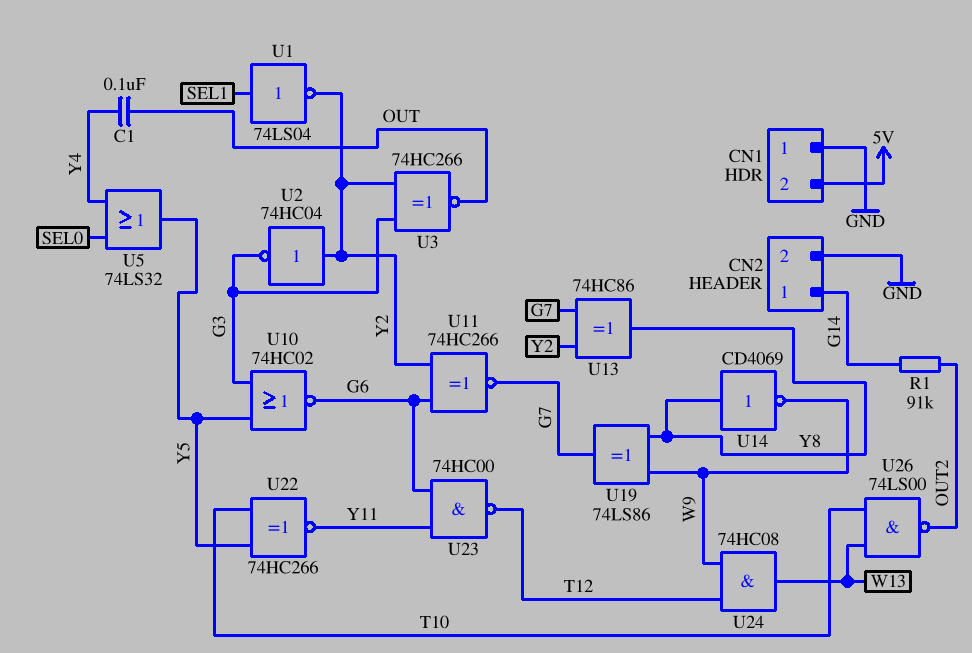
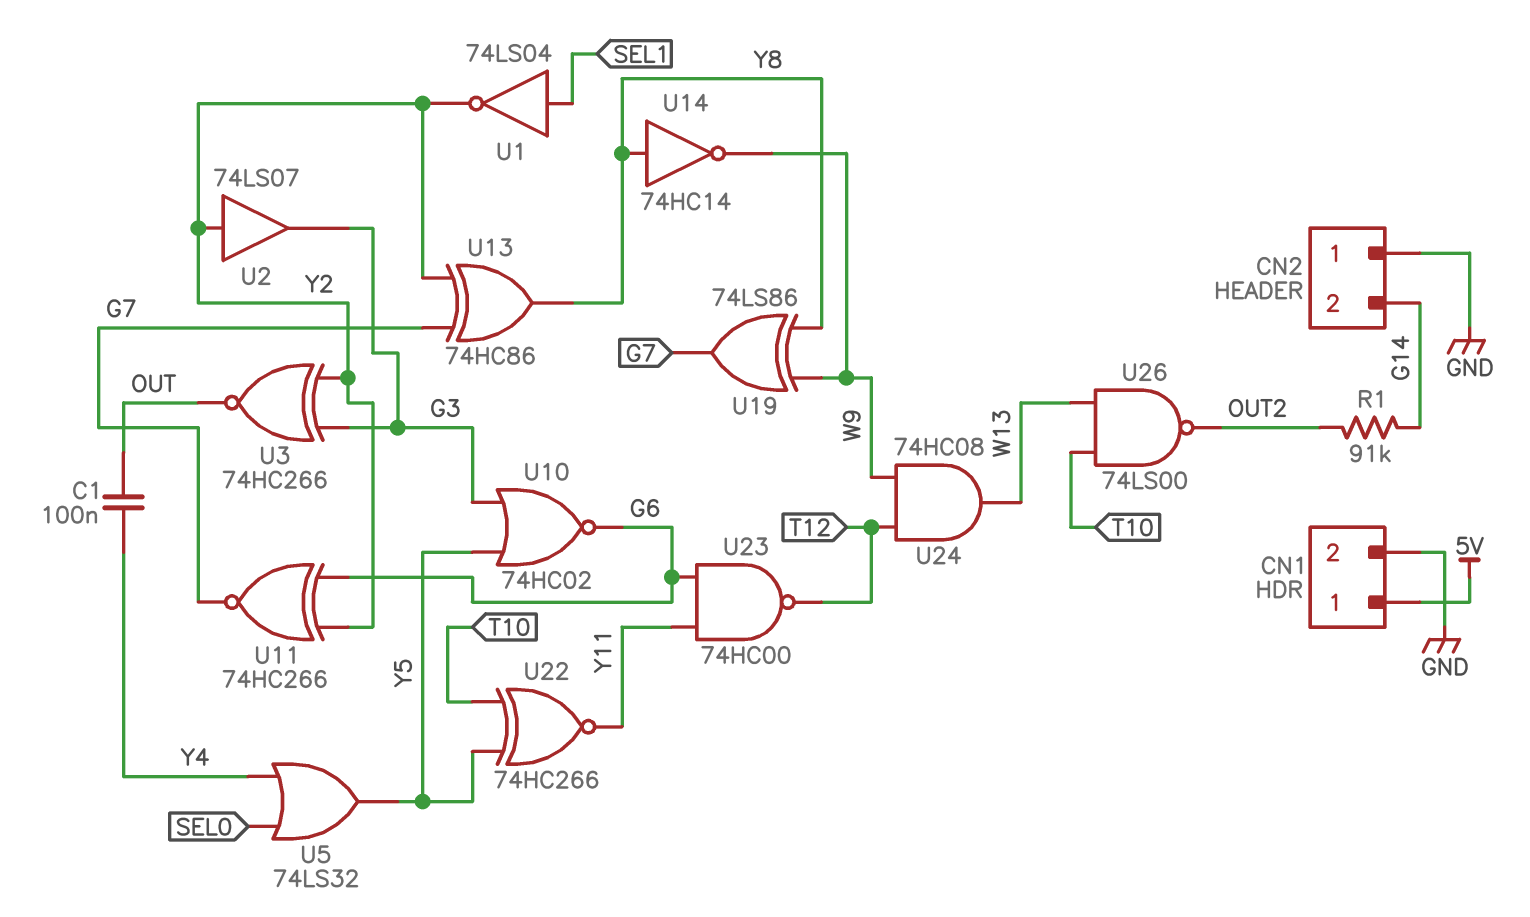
CN1 pin 1: GND -> 5V
CN1 pin 2: 5V -> GND
CN2 pin 1: G14 -> GND
CN2 pin 2: GND -> G14
U2: NOT 74HC04 (in Y2, out G3) -> buffer 74LS07 (in Y2, out G3)
U14: NOT CD4069 (in Y8, out W9) -> NOT 74HC14 (in Y8, out W9)

